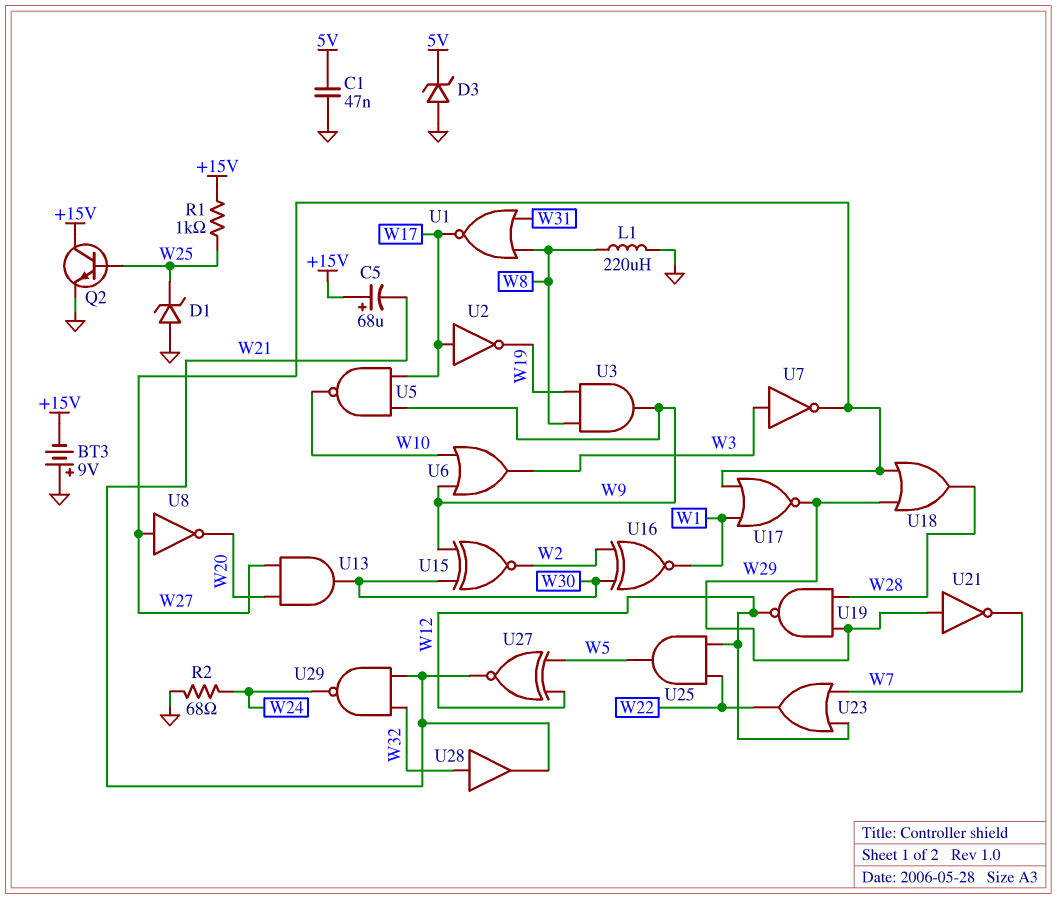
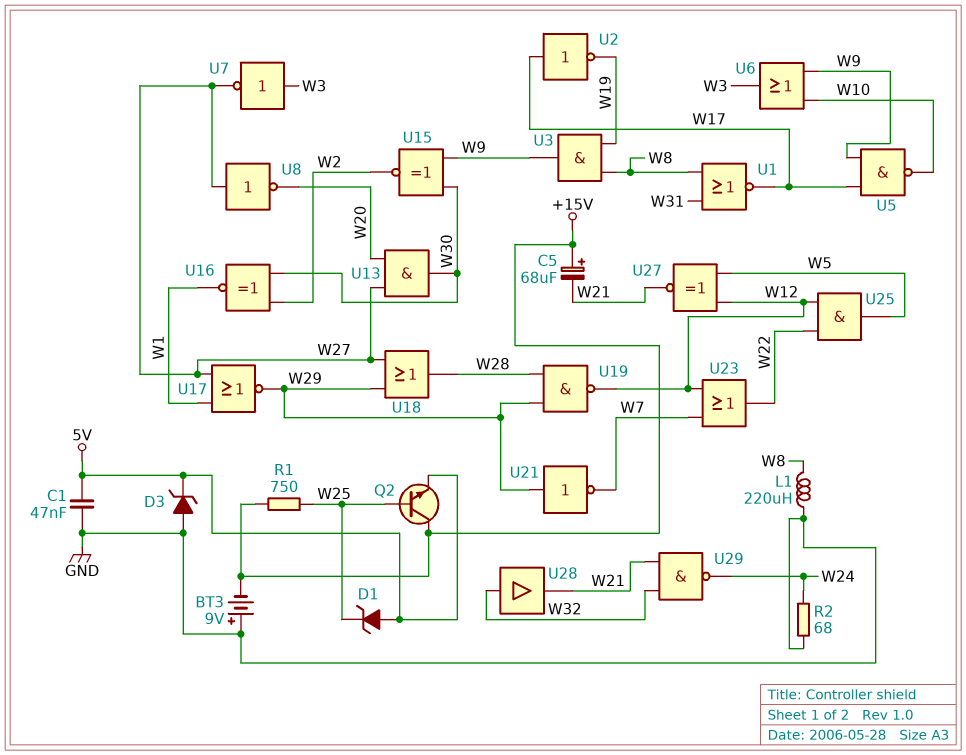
D1: zener (A GND, K W25) -> zener (A 5V, K W25)
Q2: NPN (B W25, C +15V, E GND) -> NPN (B W25, C +15V, E 5V)
R1: 1k (+15V, W25) -> 750 (+15V, W25)

